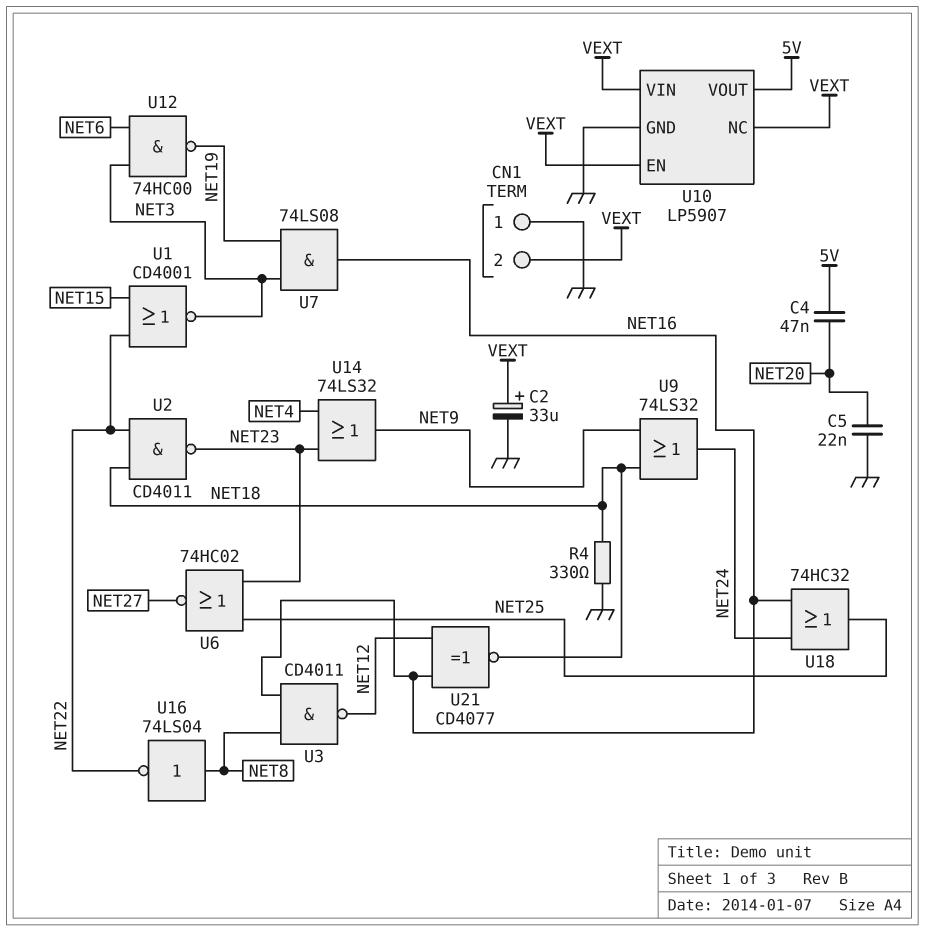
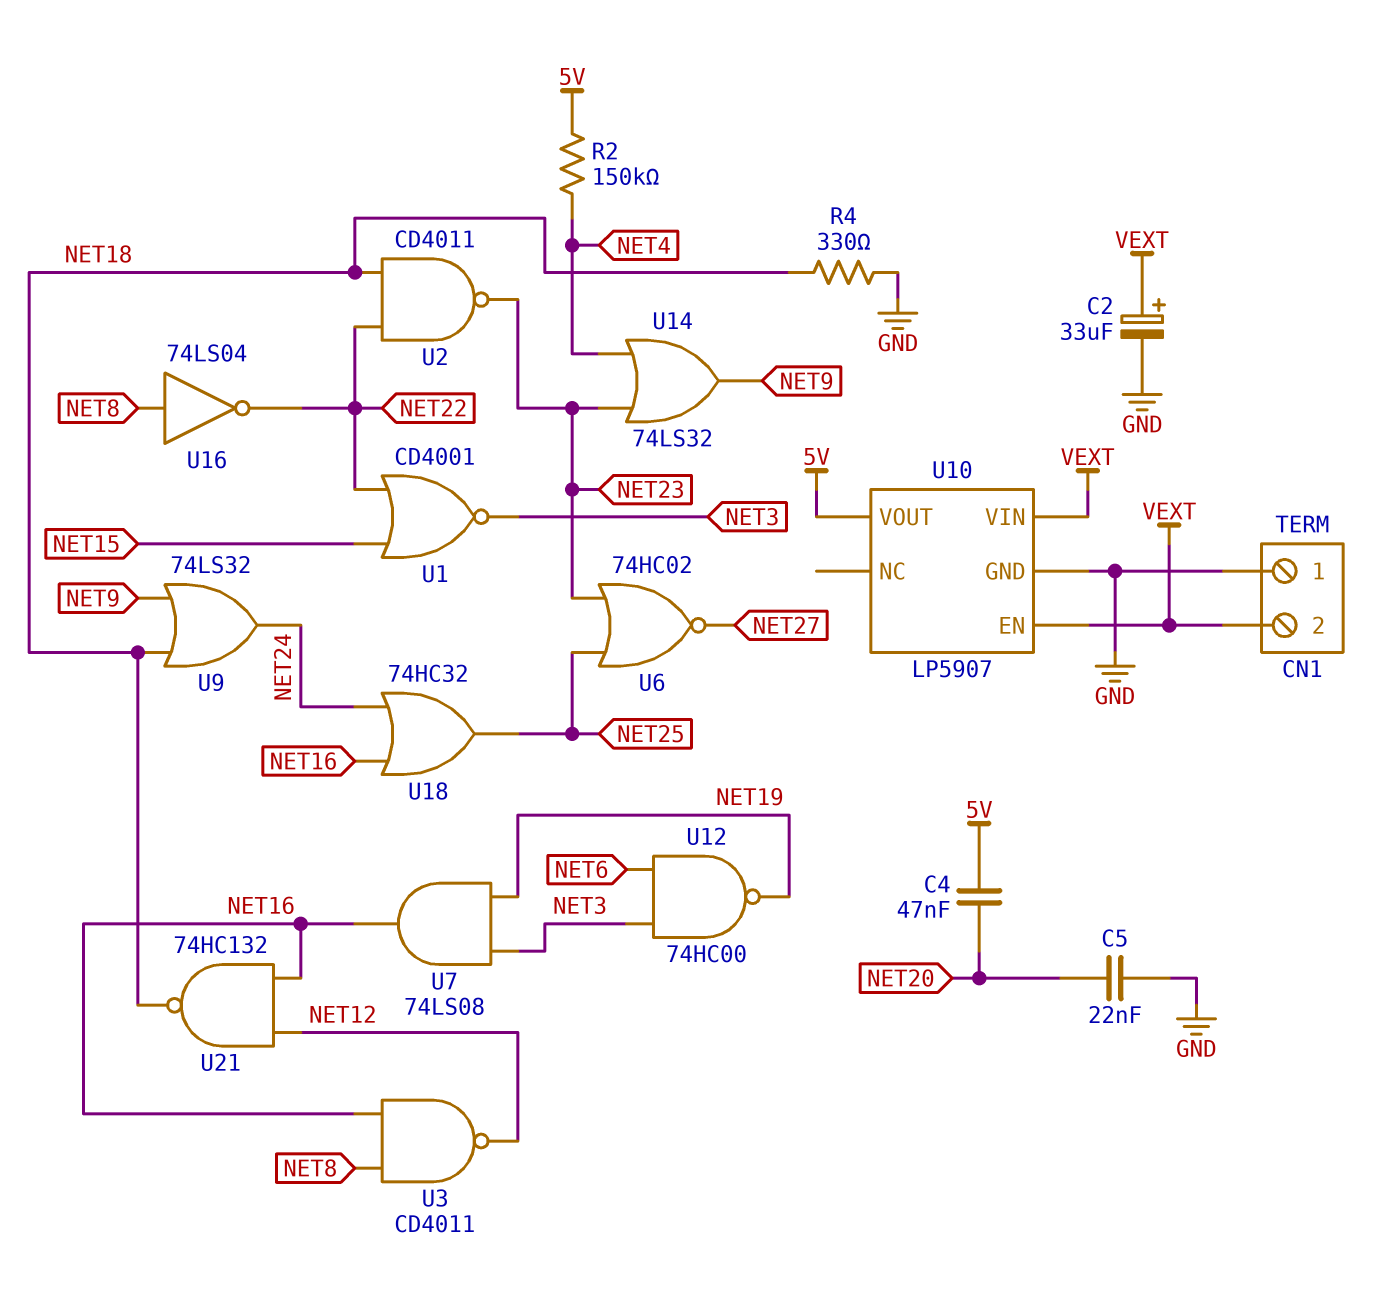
R2: none -> 150k (5V, NET4)
U10 pin NC: VEXT -> none
U21: XNOR CD4077 (in NET12, in NET16, out NET18) -> NAND 74HC132 (in NET12, in NET16, out NET18)

